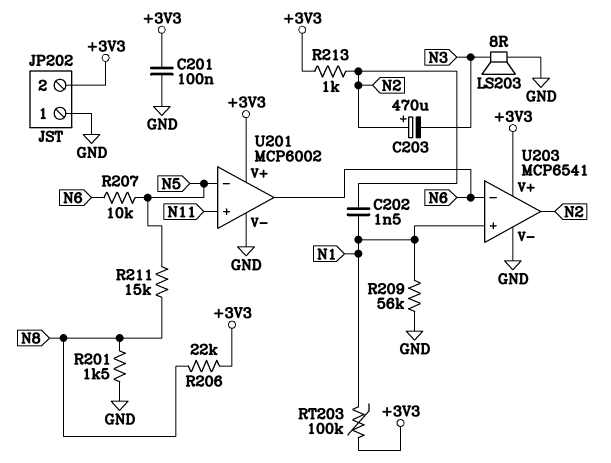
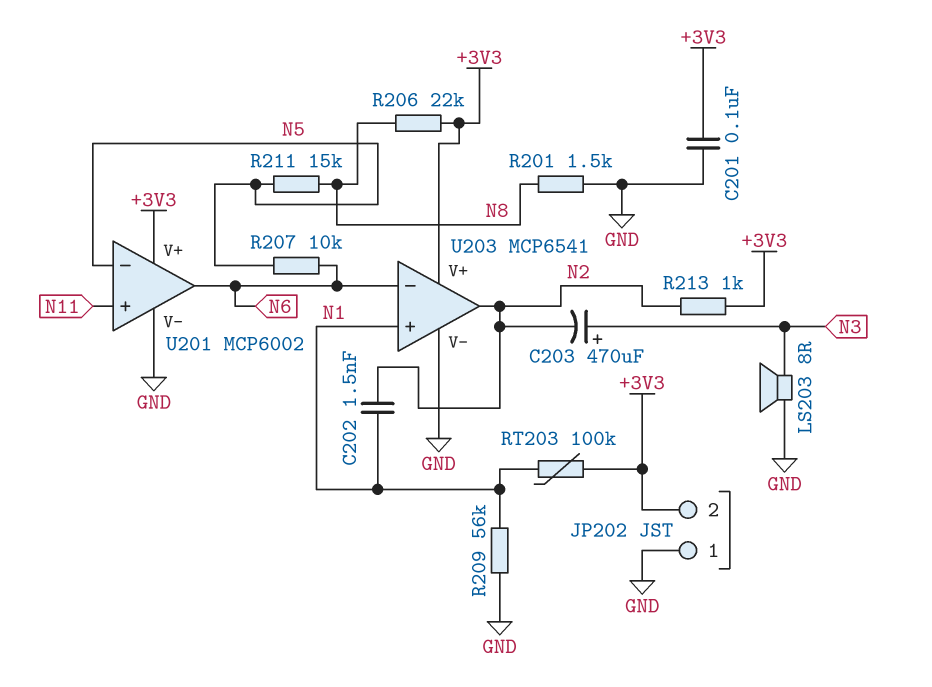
C203: 470uF (plus N2, minus N3) -> 470uF (plus N3, minus N2)

